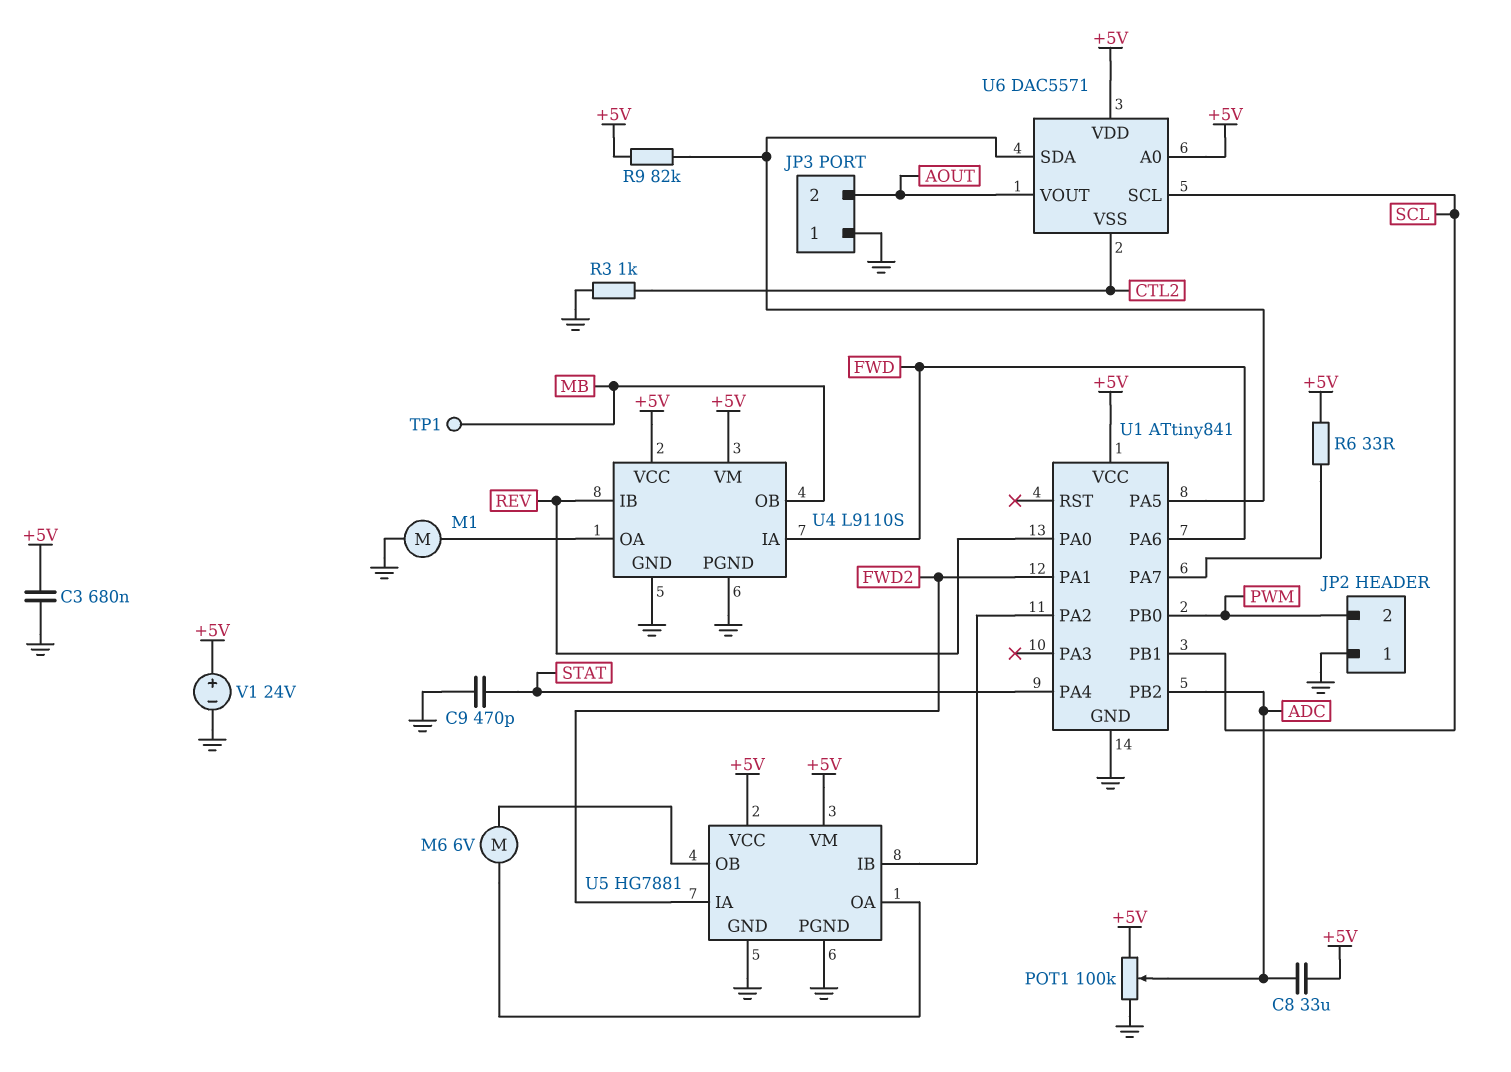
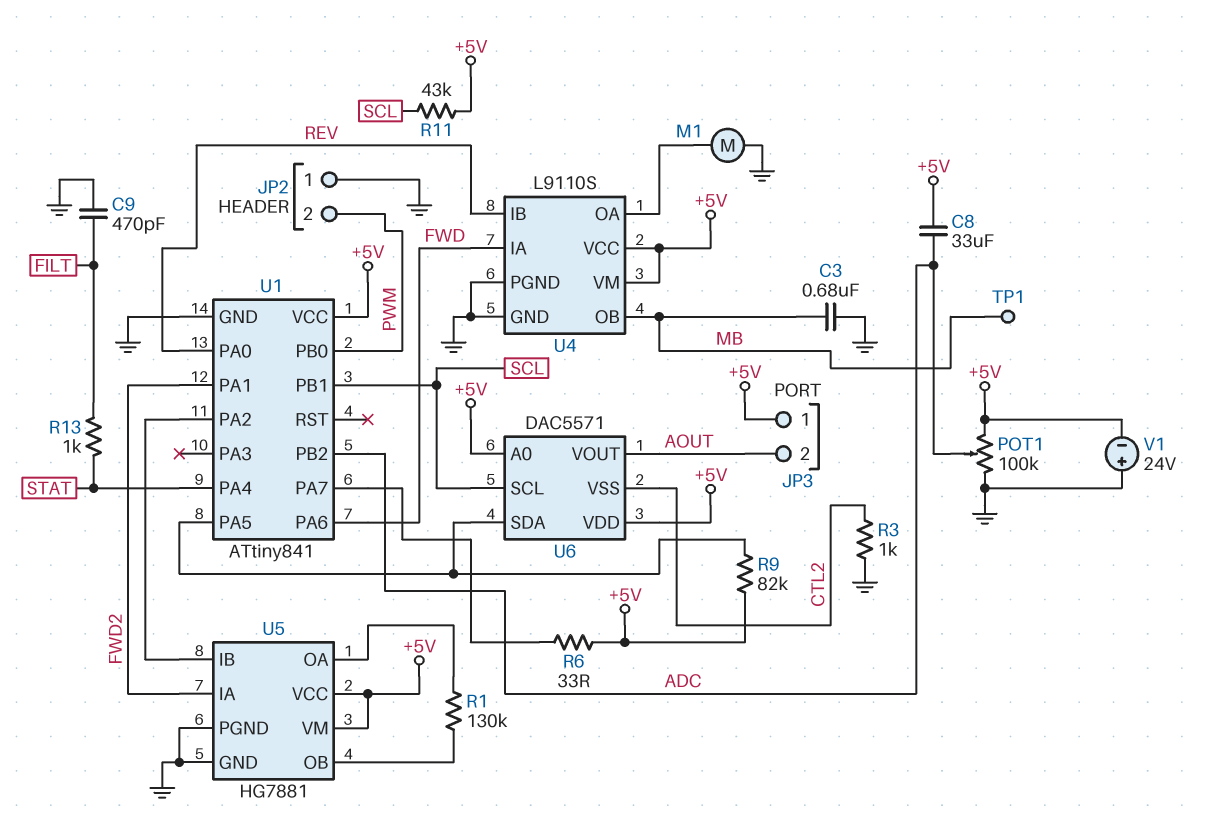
C3: 680nF (+5V, GND) -> 680nF (GND, MB)
C9: 470pF (GND, STAT) -> 470pF (FILT, GND)
JP3 pin 1: GND -> +5V
M6: motor 6V (U5/OA, U5/OB) -> none
R1: none -> 130k (U5/OA, U5/OB)
R11: none -> 43k (+5V, SCL)
R13: none -> 1k (FILT, STAT)
V1: 24V (plus +5V, minus GND) -> 24V (plus GND, minus +5V)

